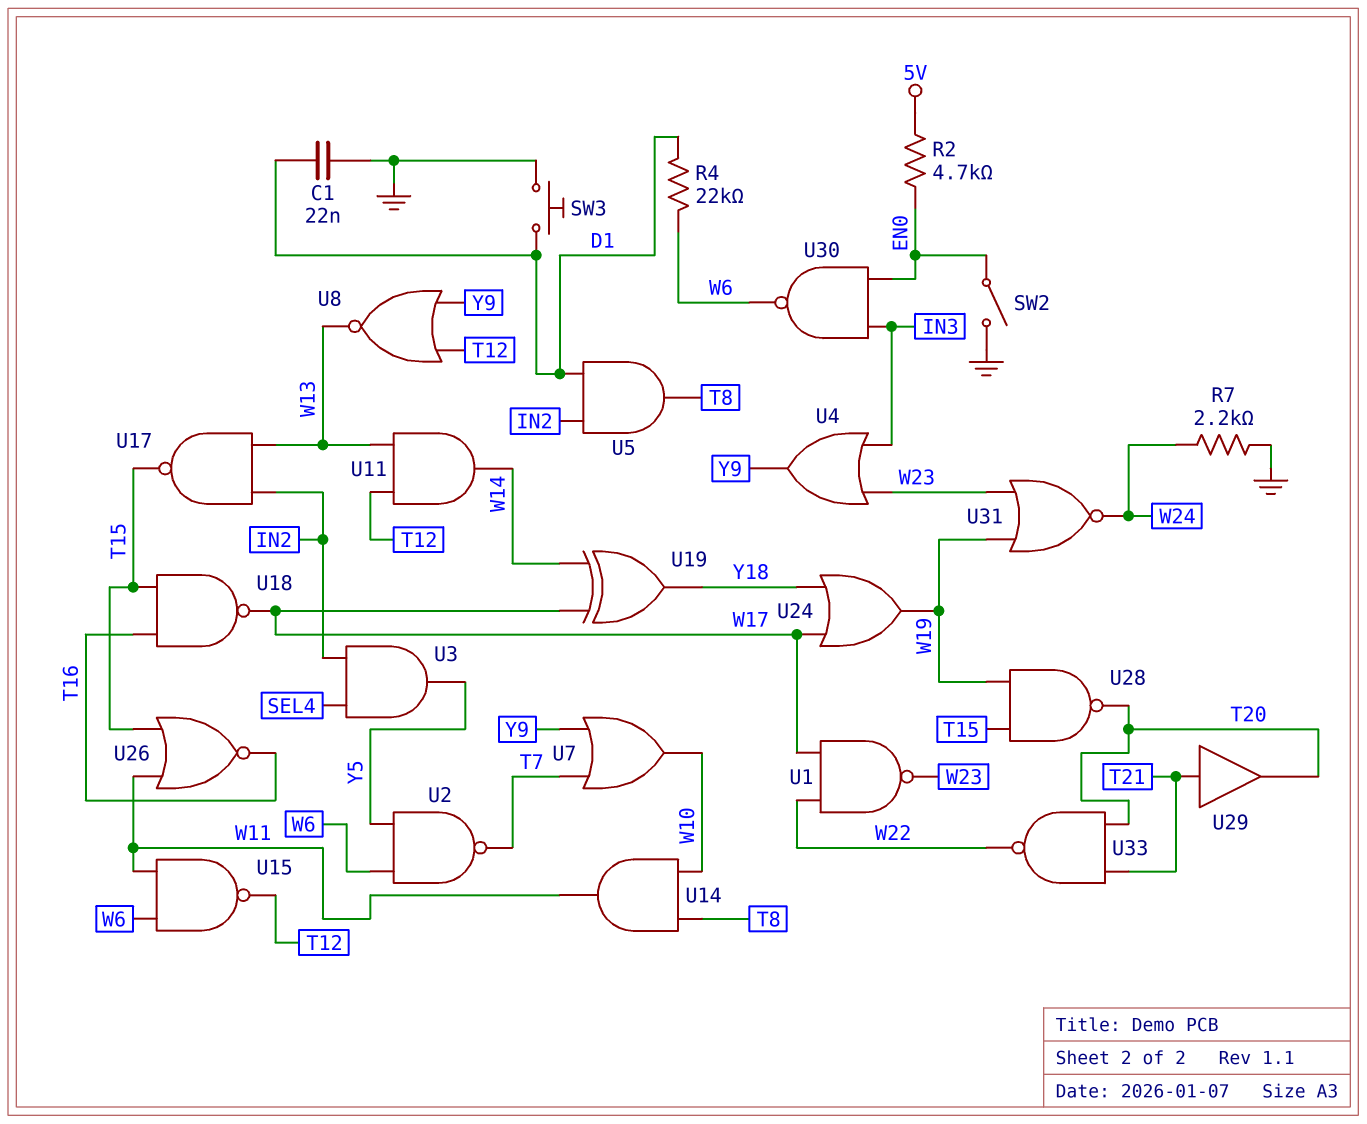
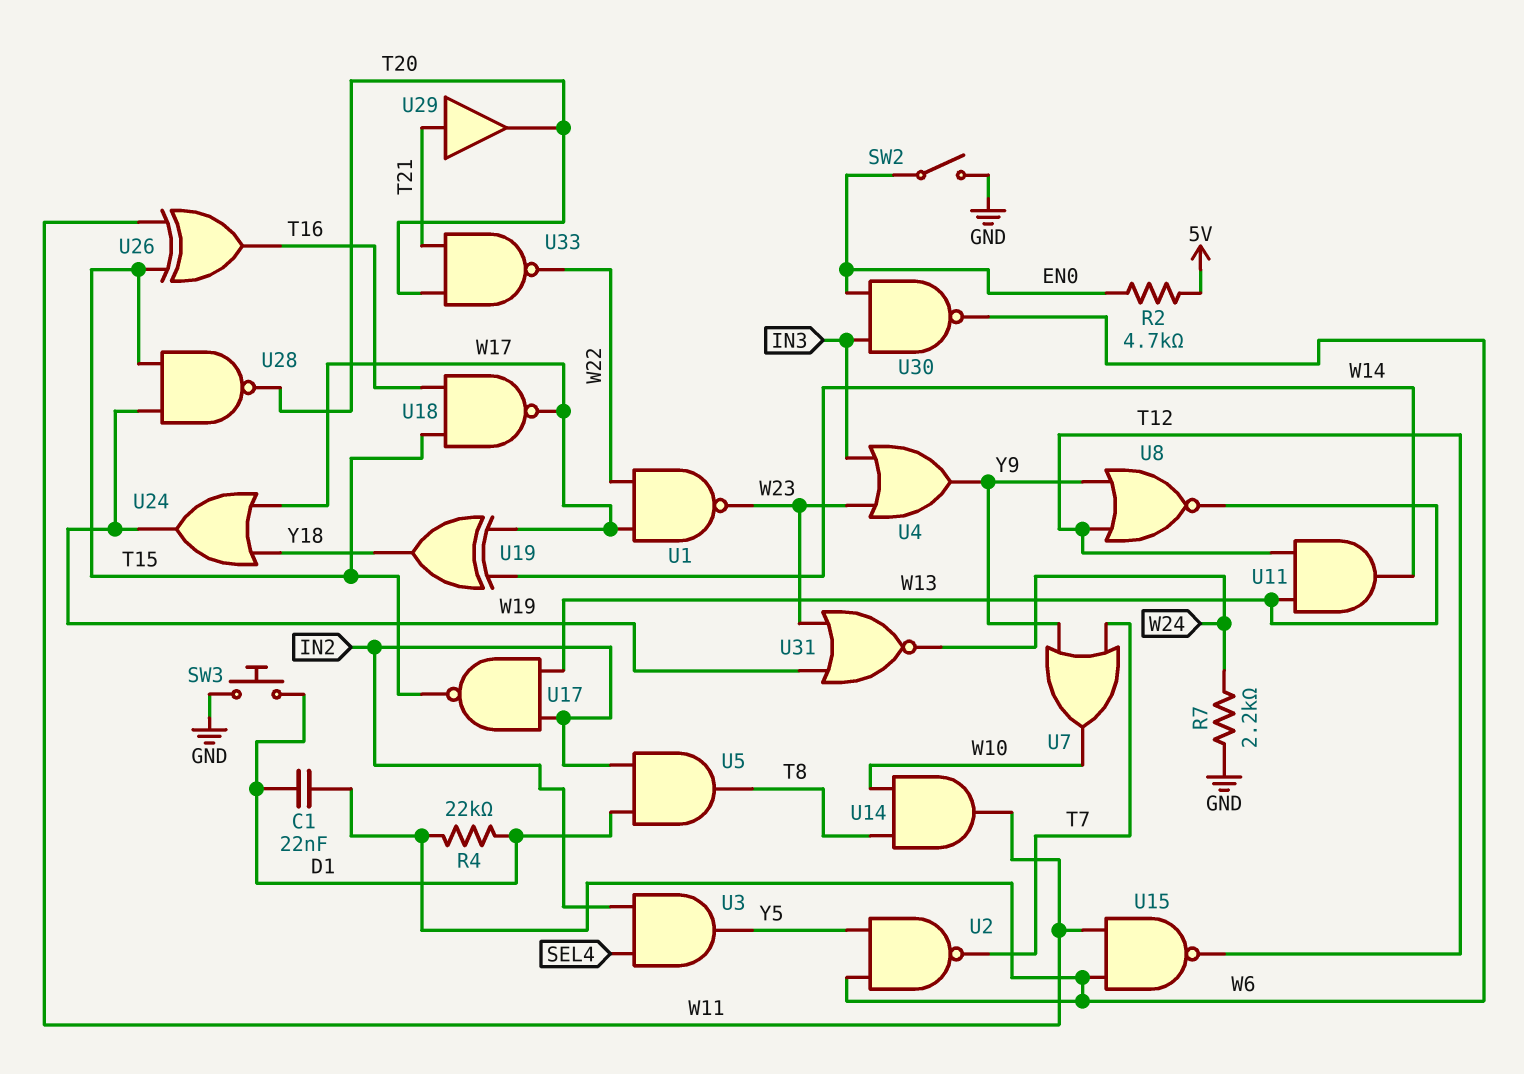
C1: 22nF (D1, GND) -> 22nF (D1, W6)
U26: NOR (in T15, in W11, out T16) -> XOR (in T15, in W11, out T16)

